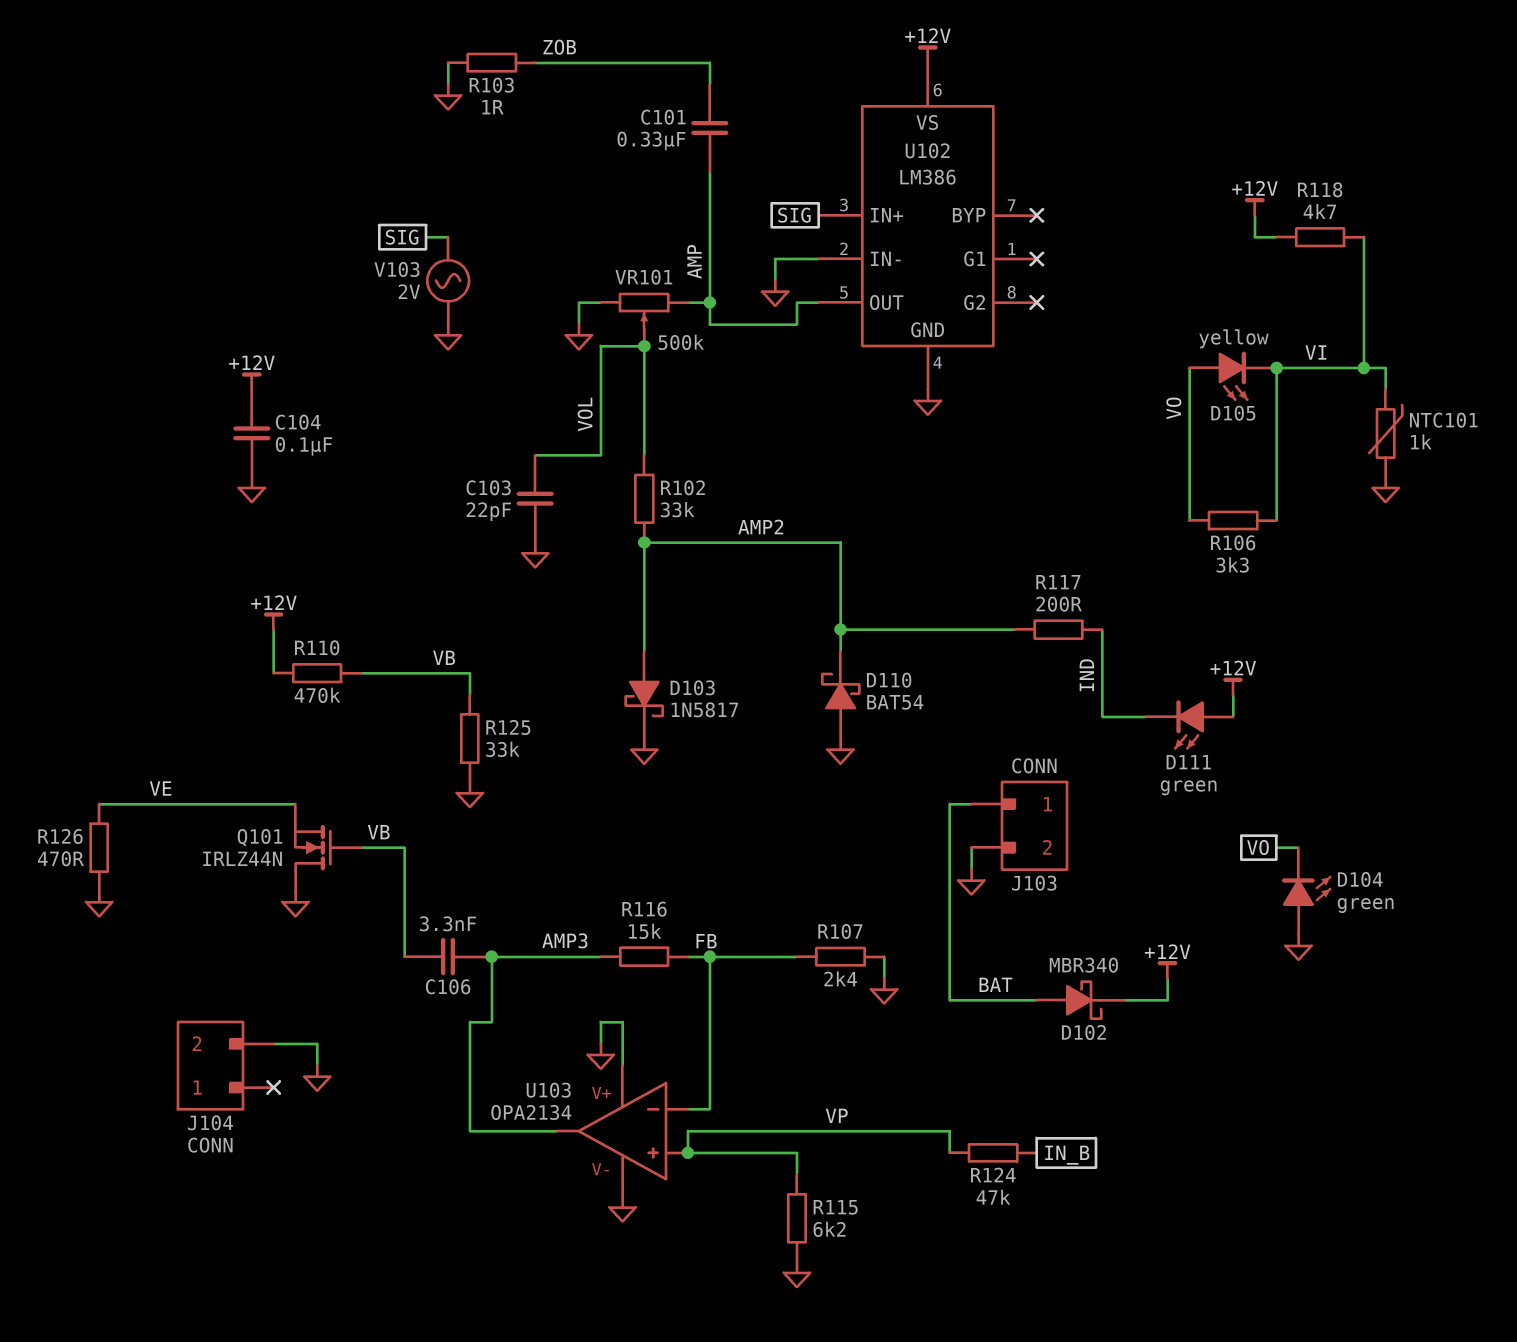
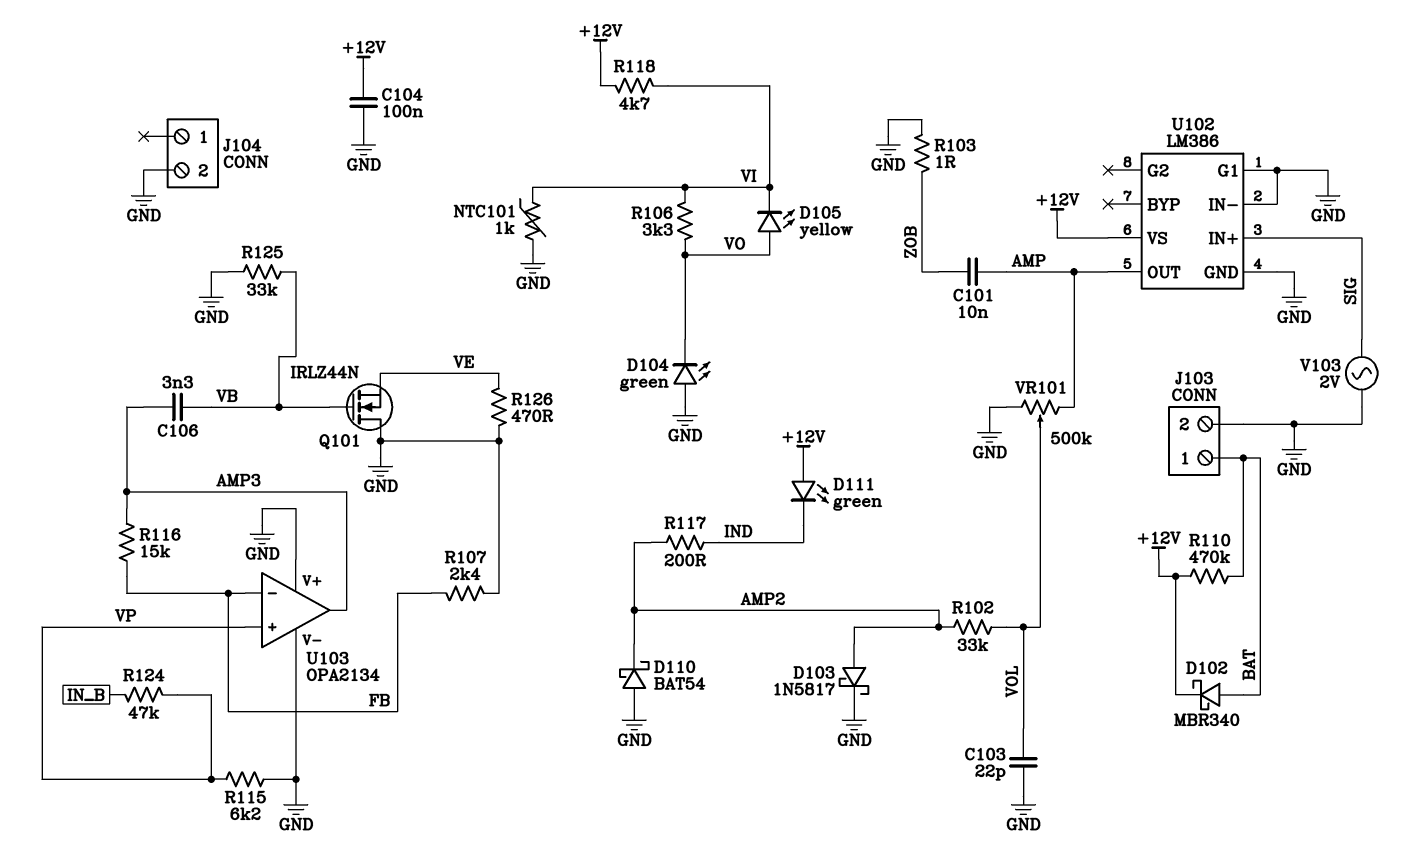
C101: 330nF (AMP, ZOB) -> 10nF (AMP, ZOB)
R110: 470k (+12V, VB) -> 470k (+12V, BAT)
U102 pin G1: none -> GND

